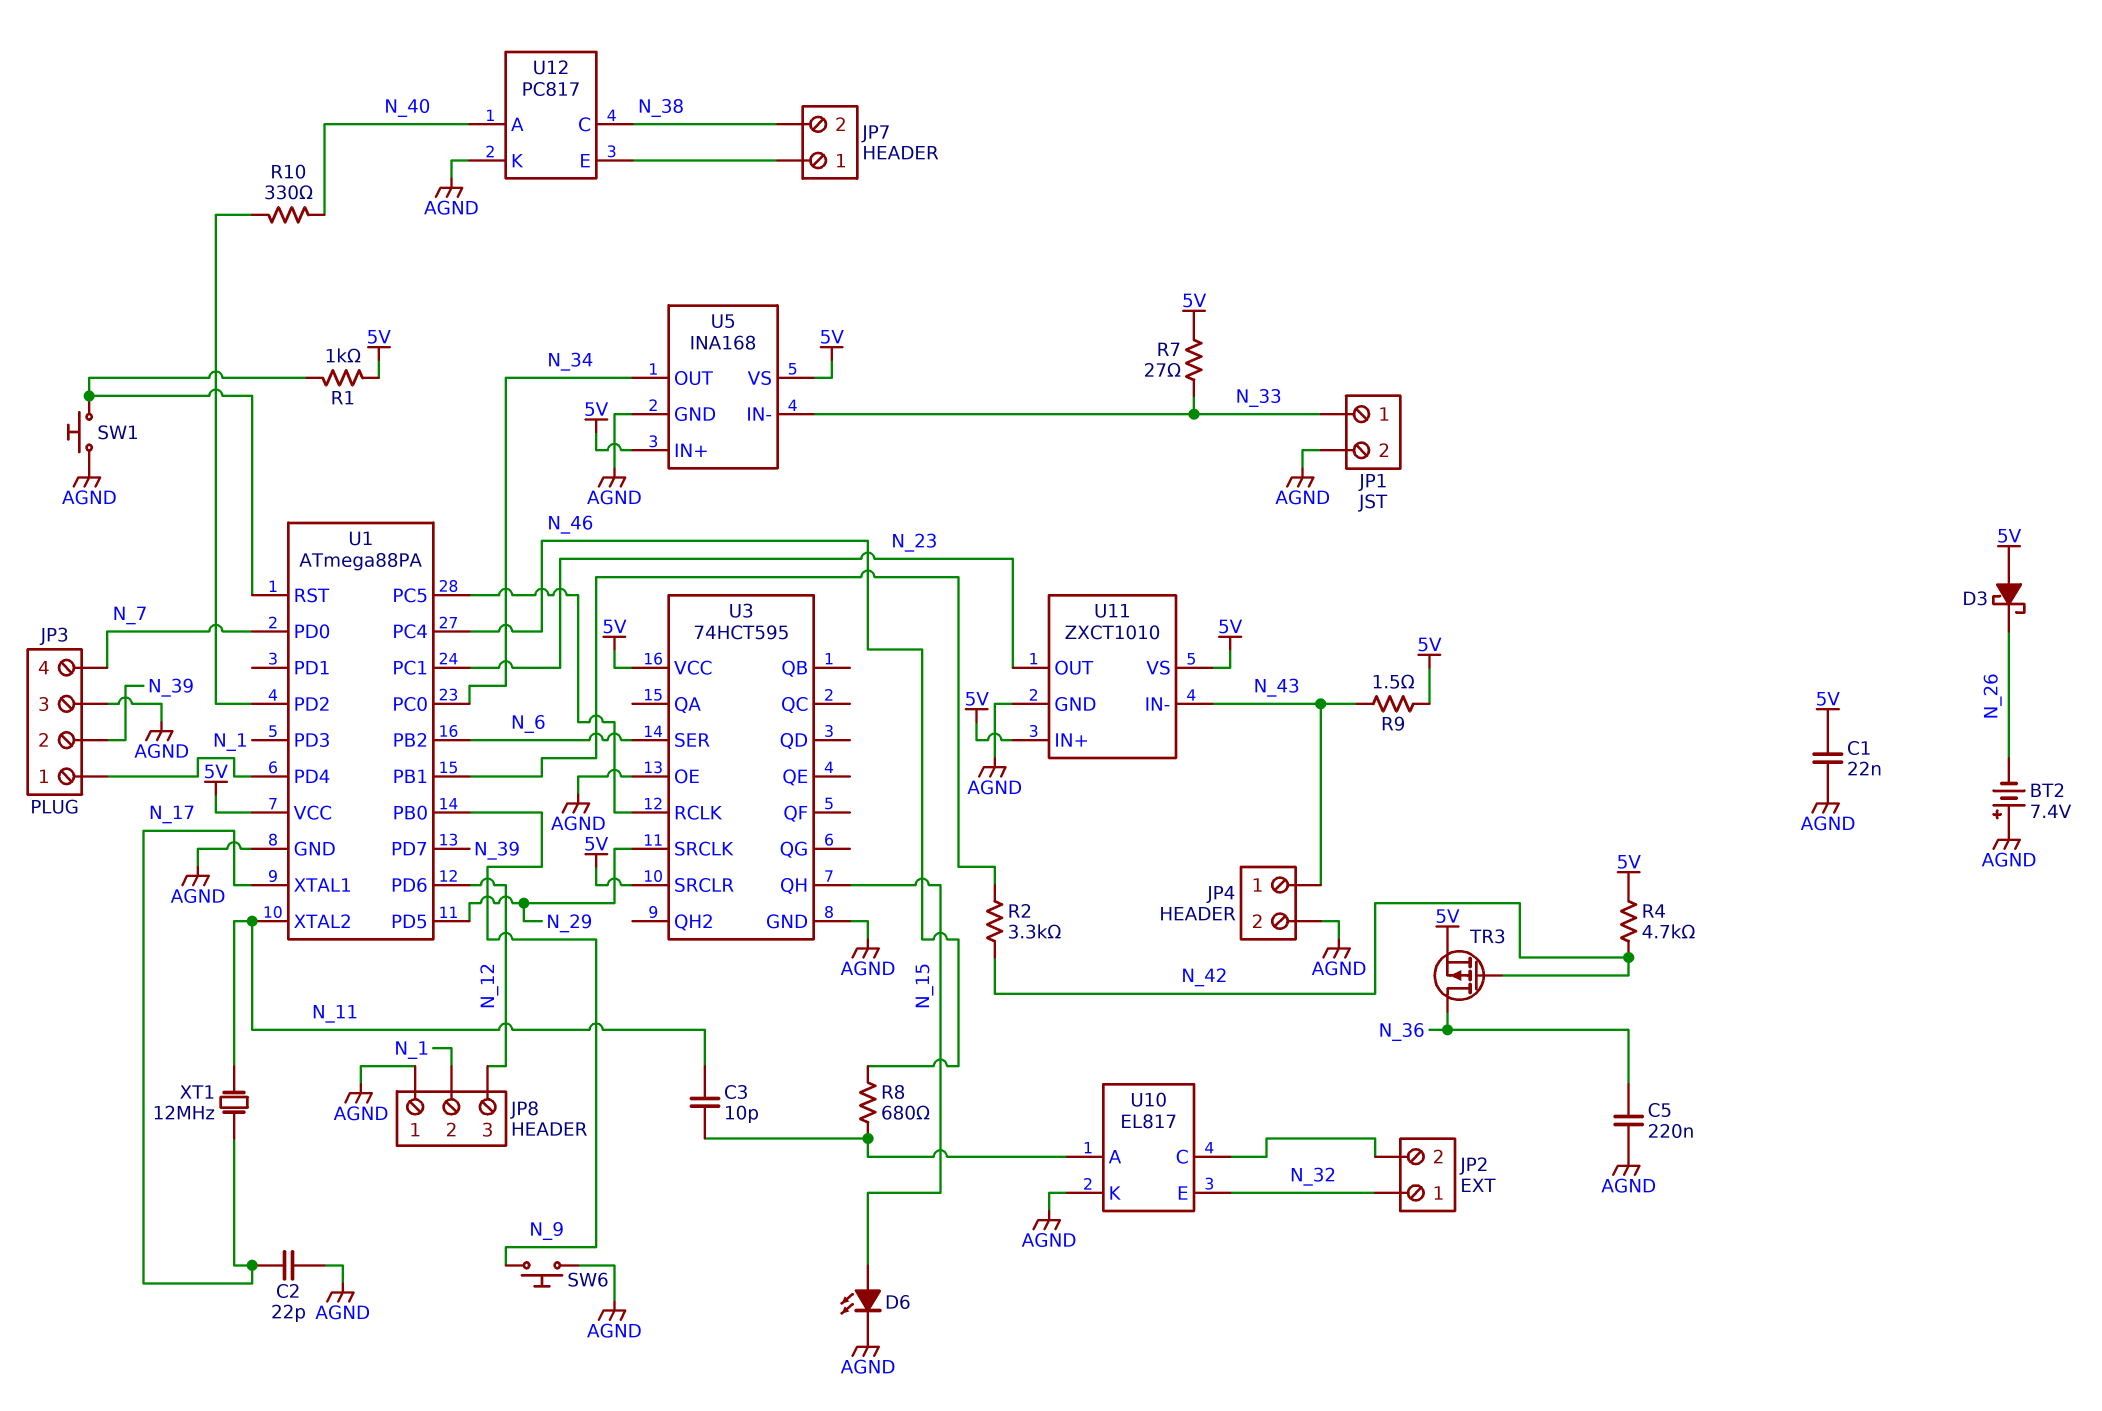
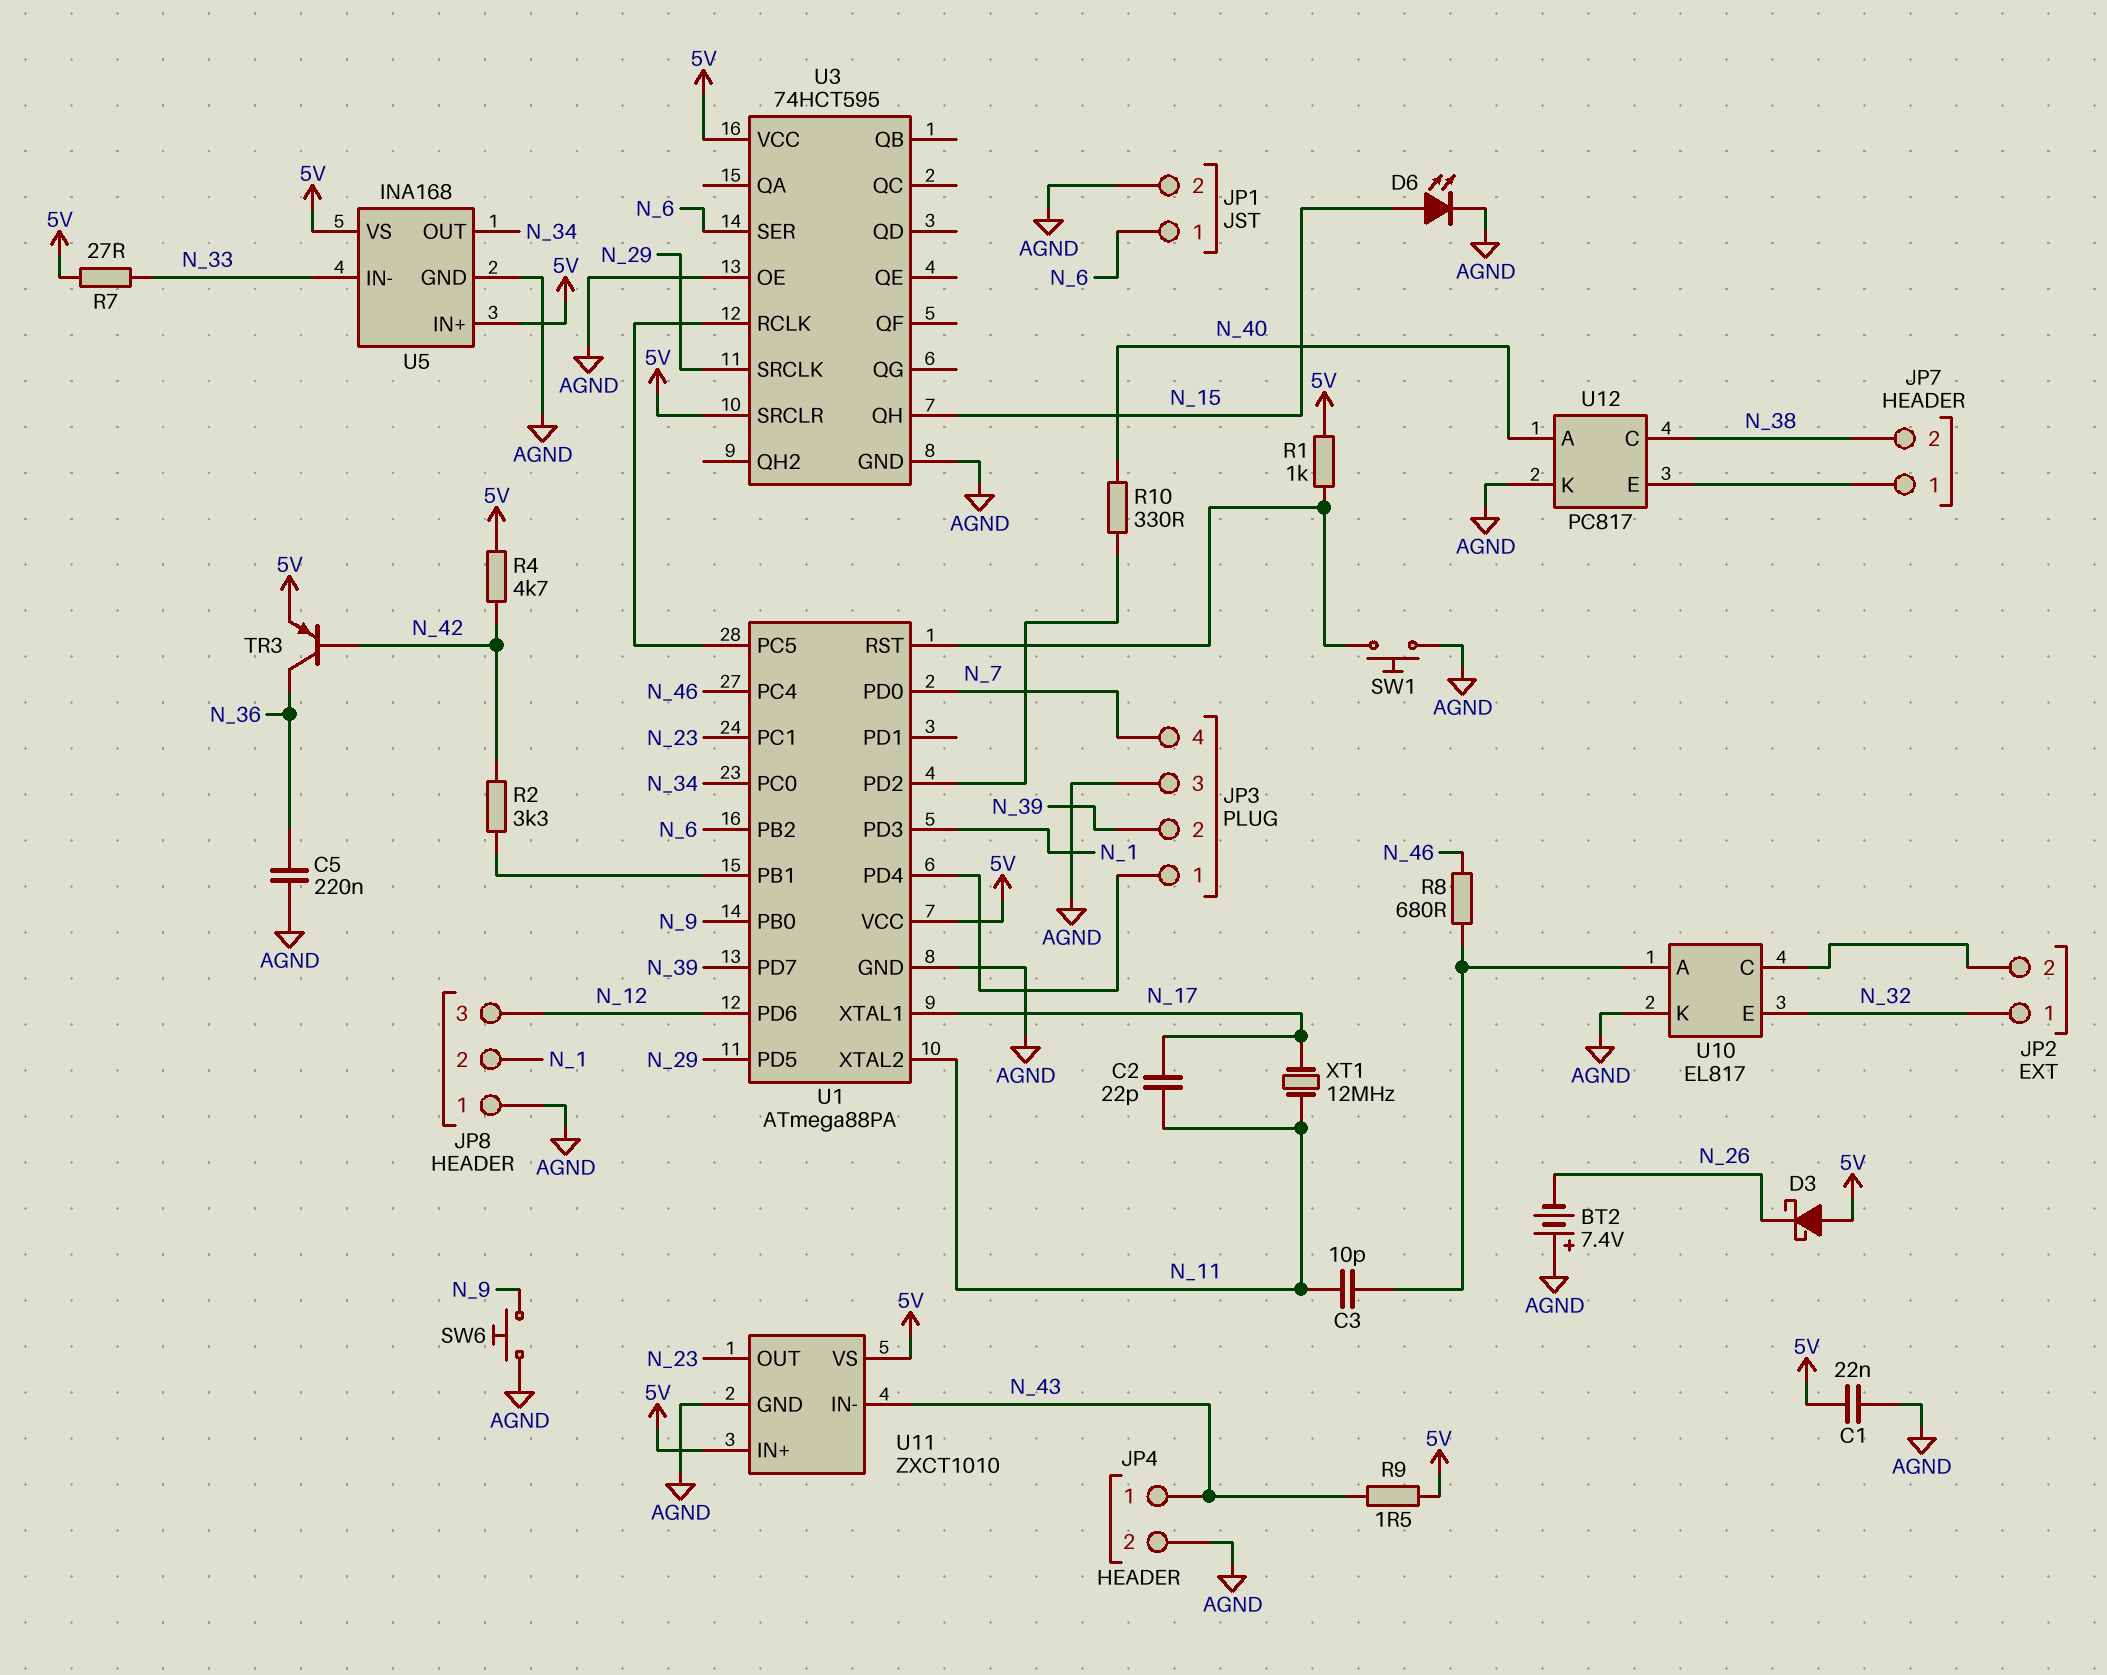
C2: 22pF (AGND, N_17) -> 22pF (N_11, N_17)
JP1 pin 1: N_33 -> N_6
TR3: PMOS (G N_42, D N_36, S 5V) -> PNP (B N_42, C N_36, E 5V)

